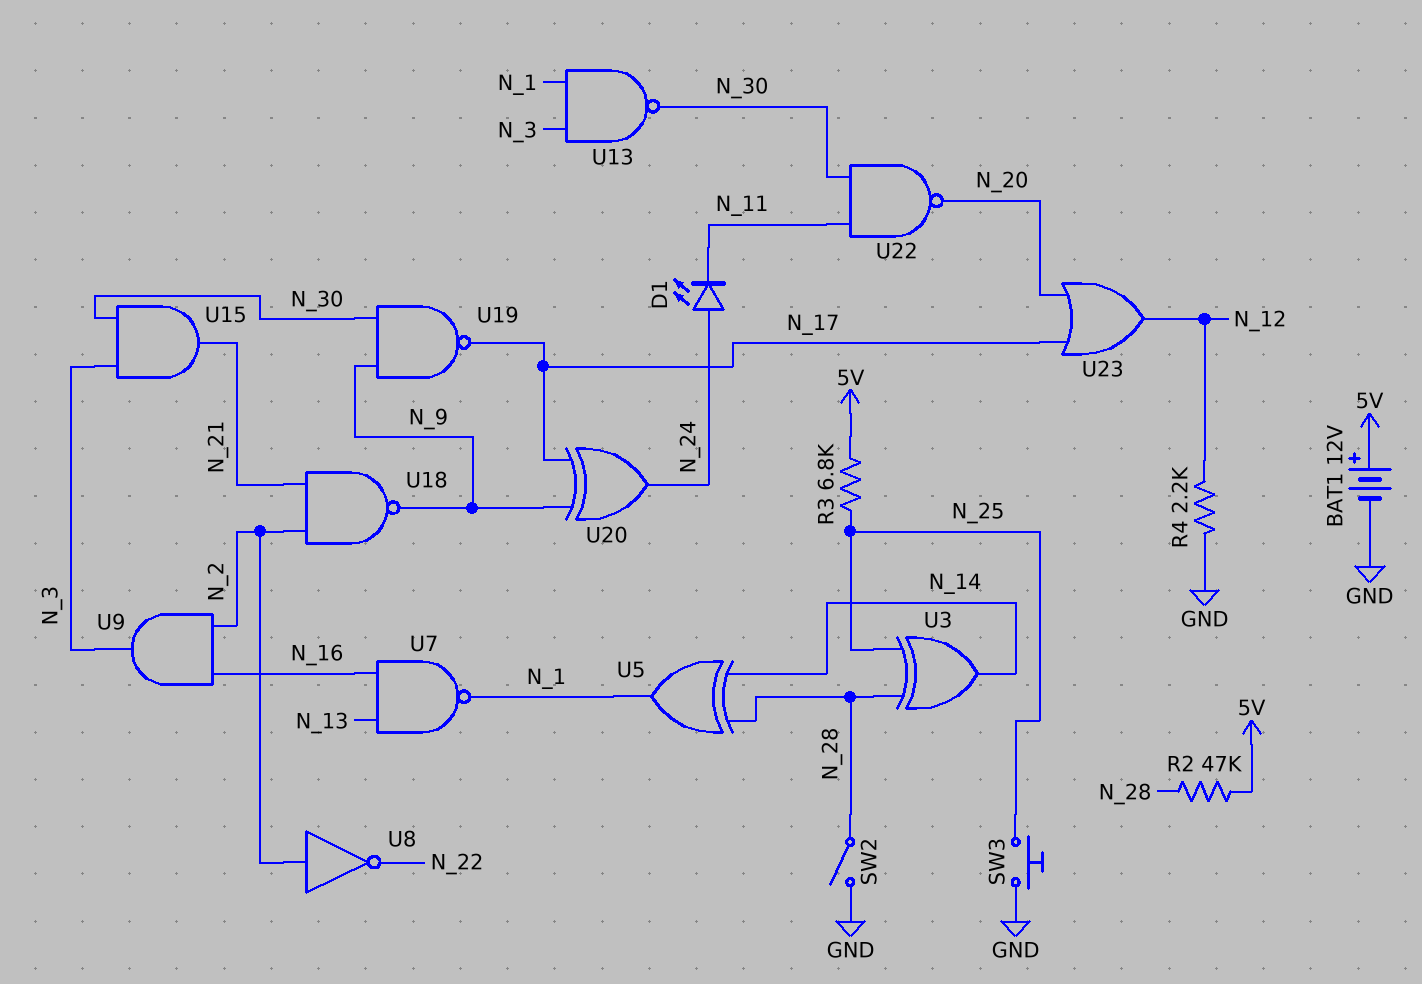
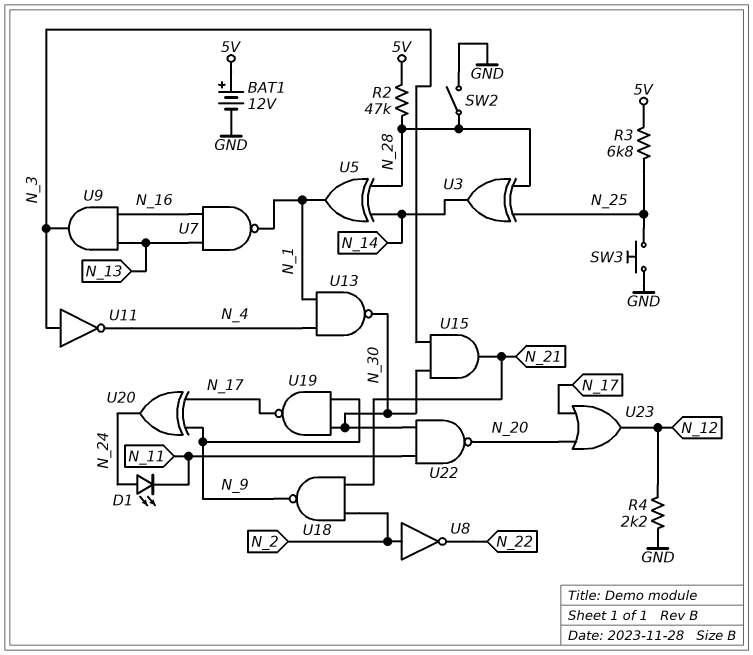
U9: AND (in N_2, in N_16, out N_3) -> AND (in N_13, in N_16, out N_3)
U11: none -> NOT (in N_3, out N_4)
U13: NAND (in N_1, in N_3, out N_30) -> NAND (in N_1, in N_4, out N_30)

